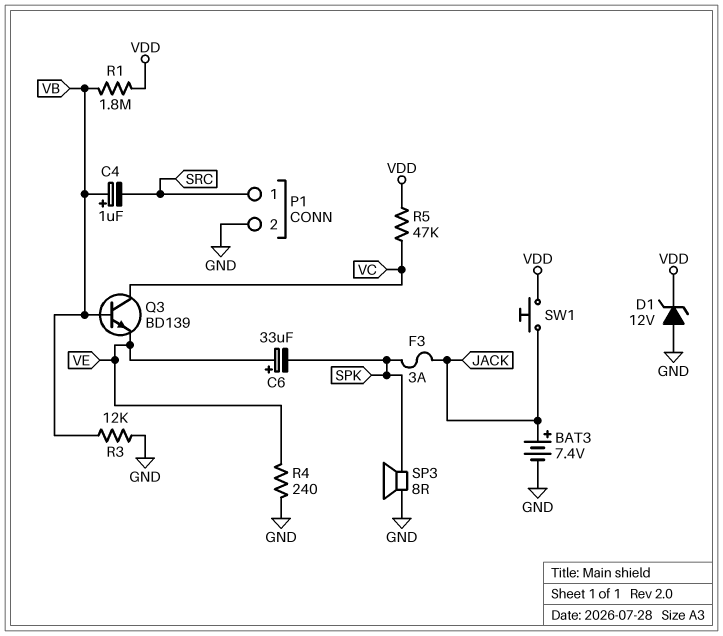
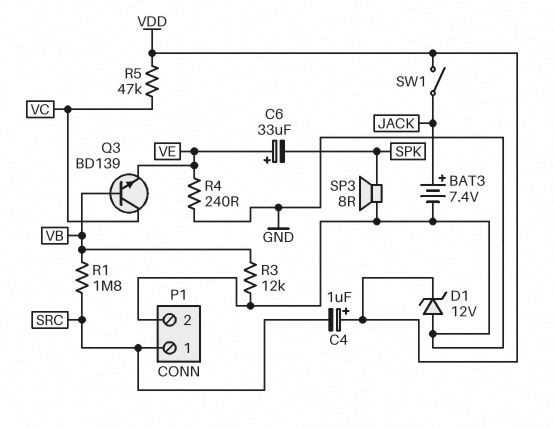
C4: 1uF (plus VB, minus SRC) -> 1uF (plus VDD, minus SRC)
F3: 3A (JACK, SPK) -> none
R1: 1.8M (VB, VDD) -> 1.8M (SRC, VB)
SW1: button (JACK, VDD) -> switch (JACK, VDD)

